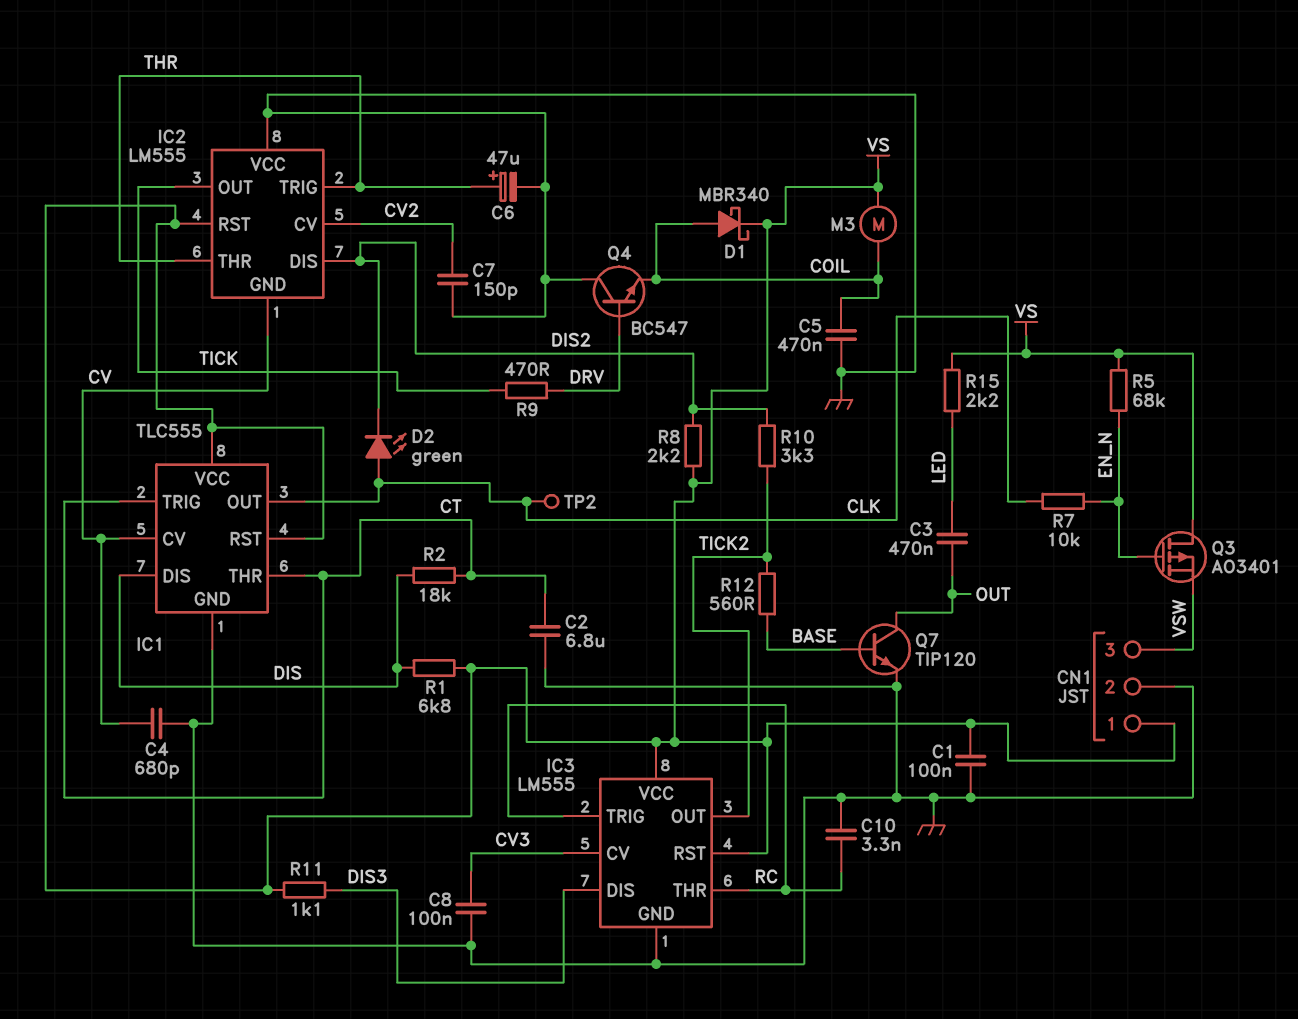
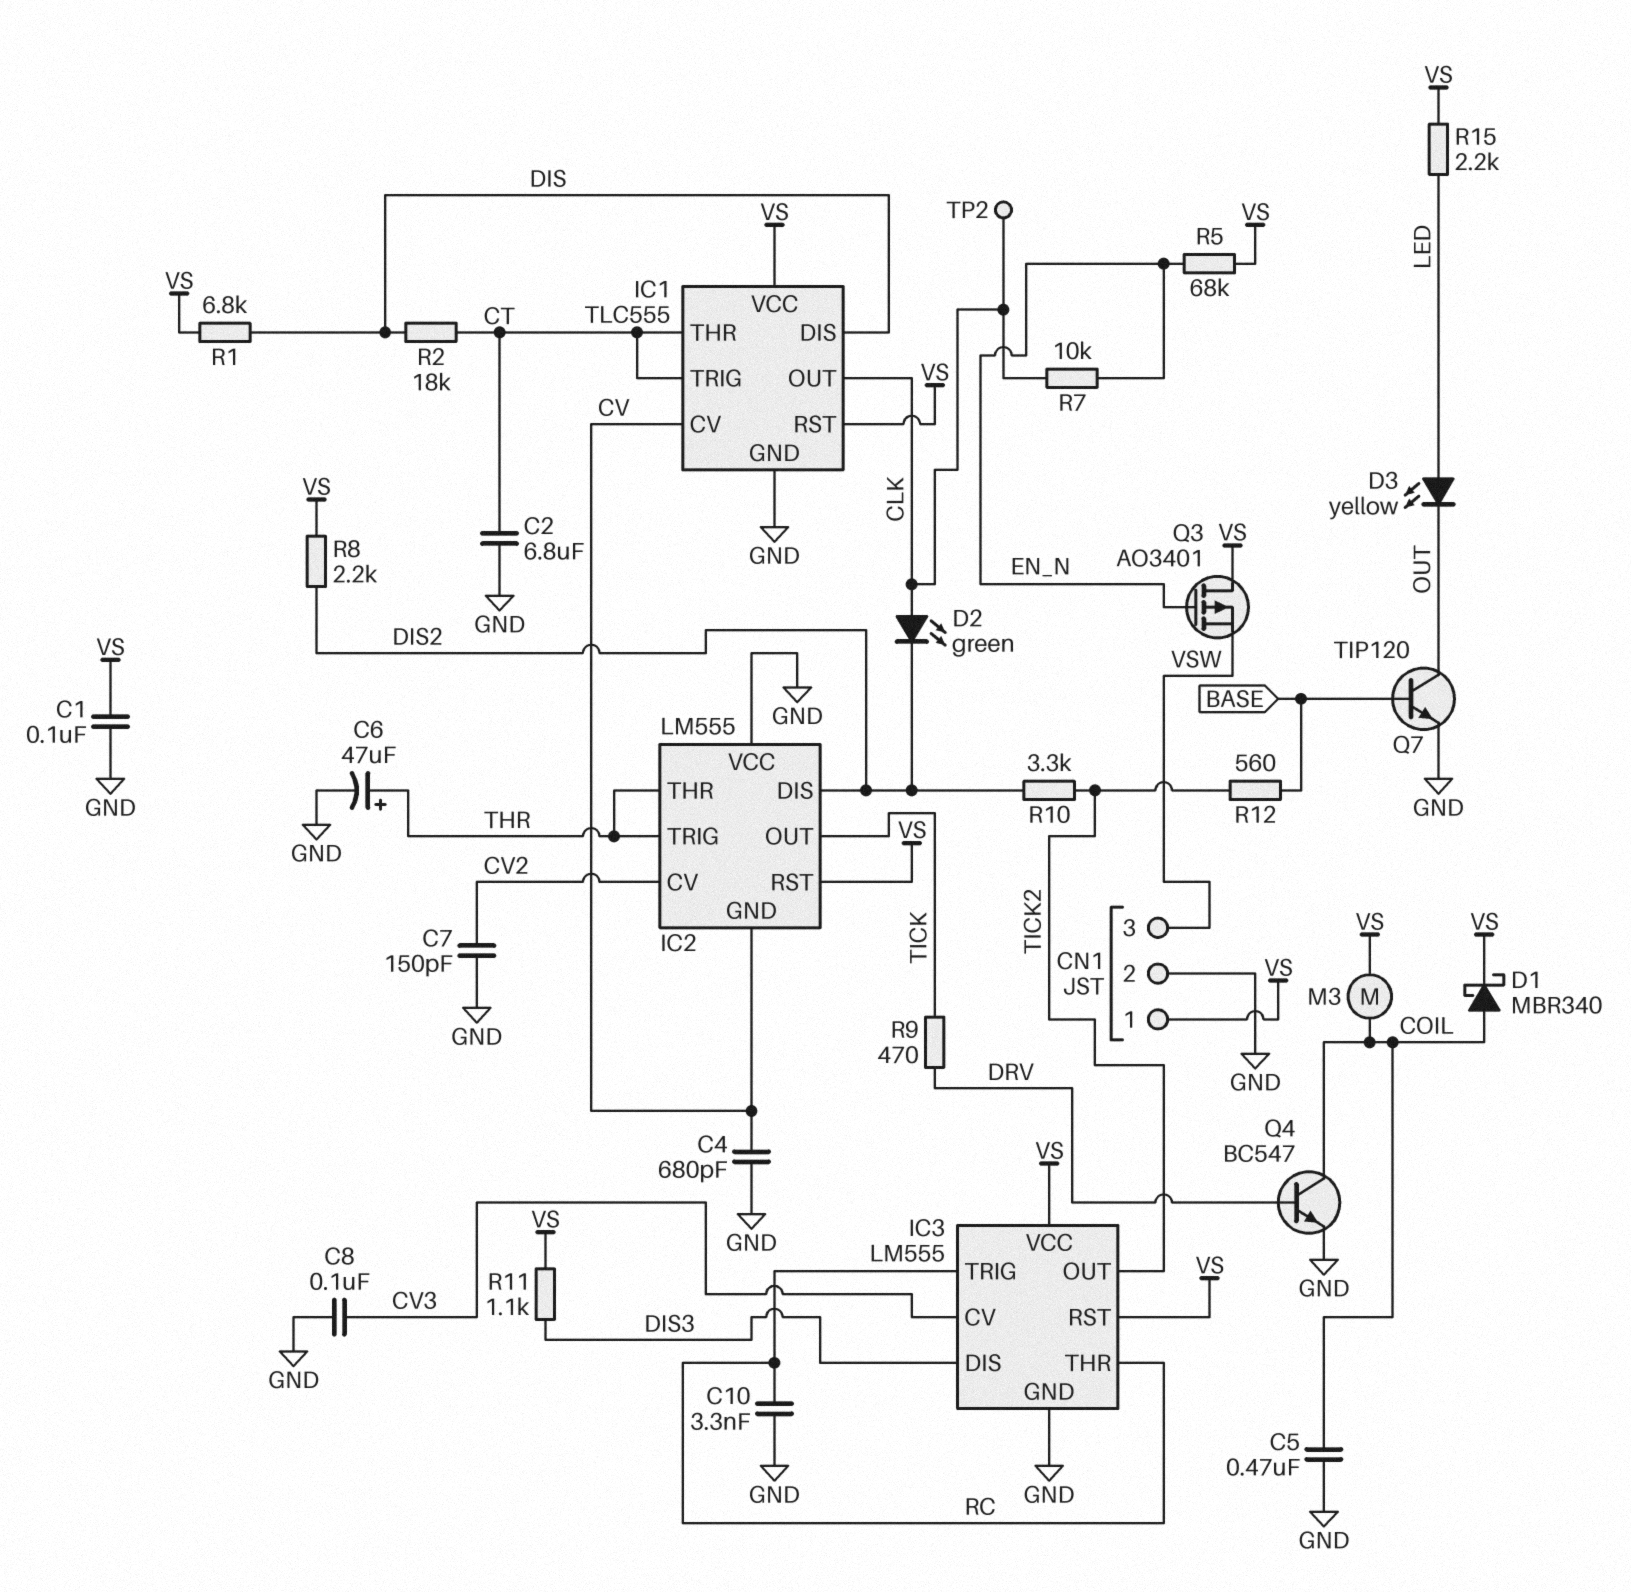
C3: 470nF (LED, OUT) -> none
D3: none -> LED yellow (A LED, K OUT)
Q4: NPN BC547 (B DRV, C GND, E COIL) -> NPN BC547 (B DRV, C COIL, E GND)

